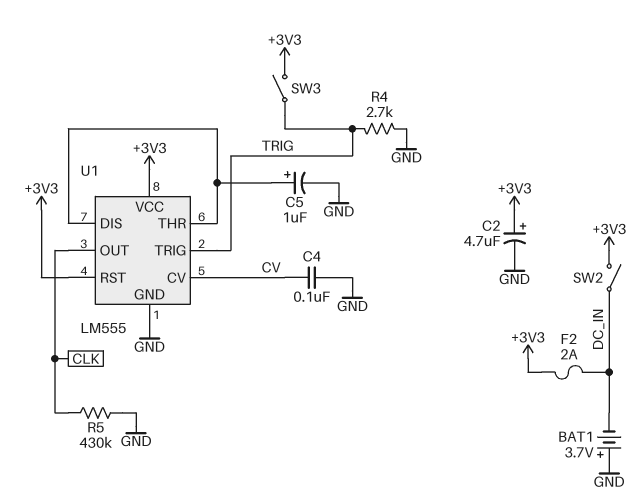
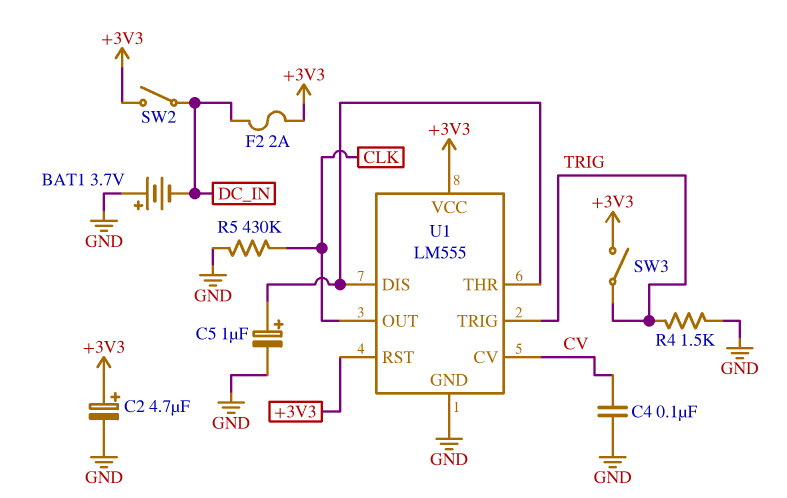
R4: 2.7k (GND, TRIG) -> 1.5k (GND, TRIG)

